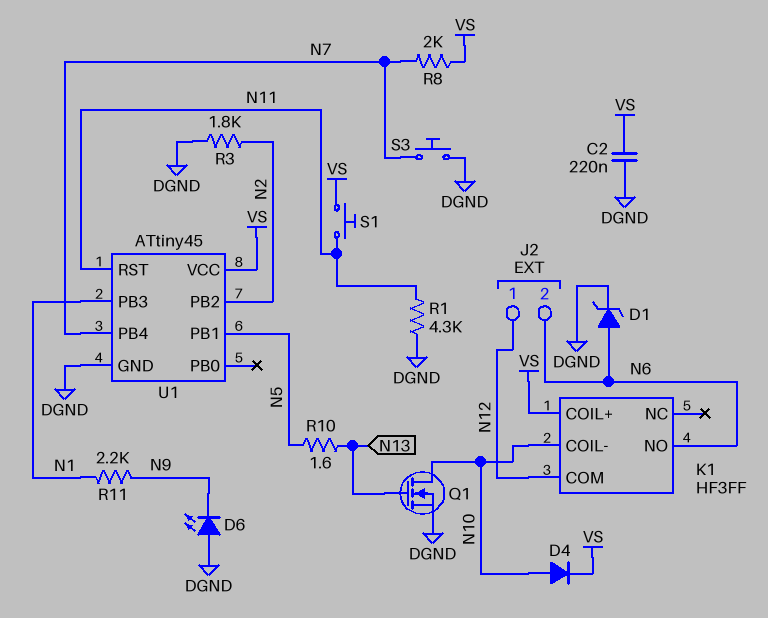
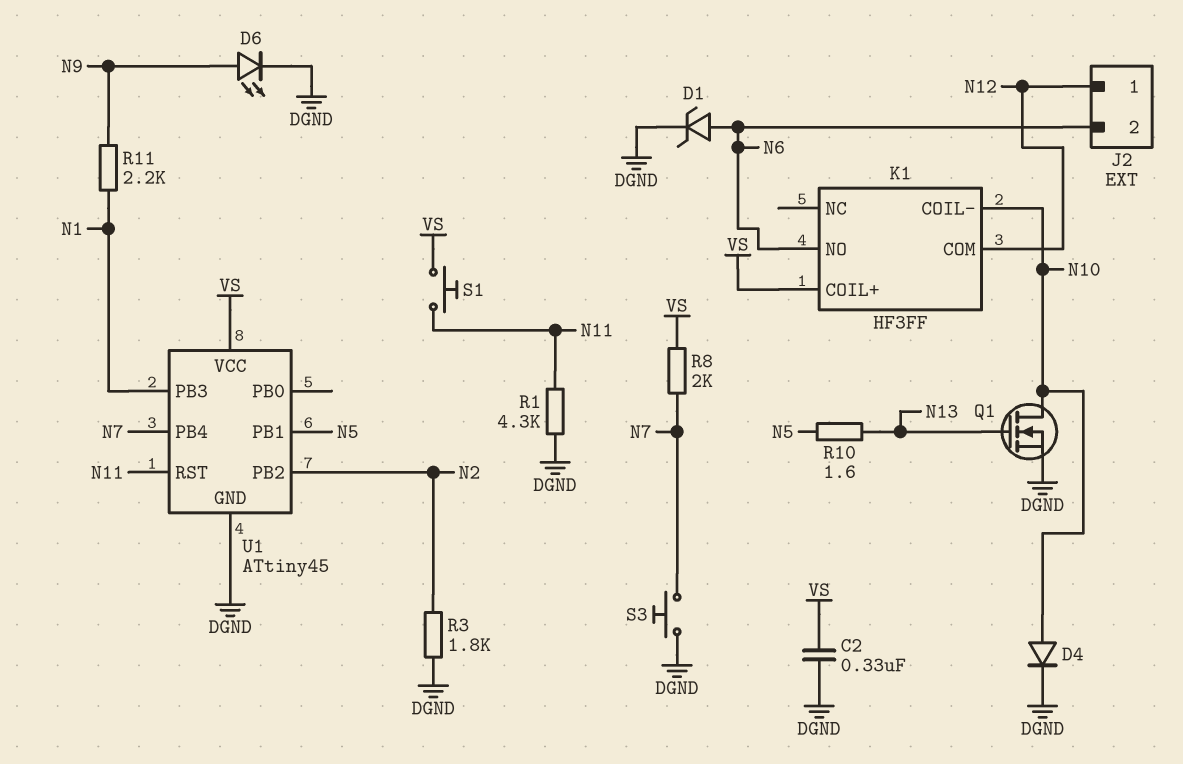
C2: 220nF (DGND, VS) -> 330nF (DGND, VS)
D4: diode (A N10, K VS) -> diode (A N10, K DGND)
D6: LED (A DGND, K N9) -> LED (A N9, K DGND)

